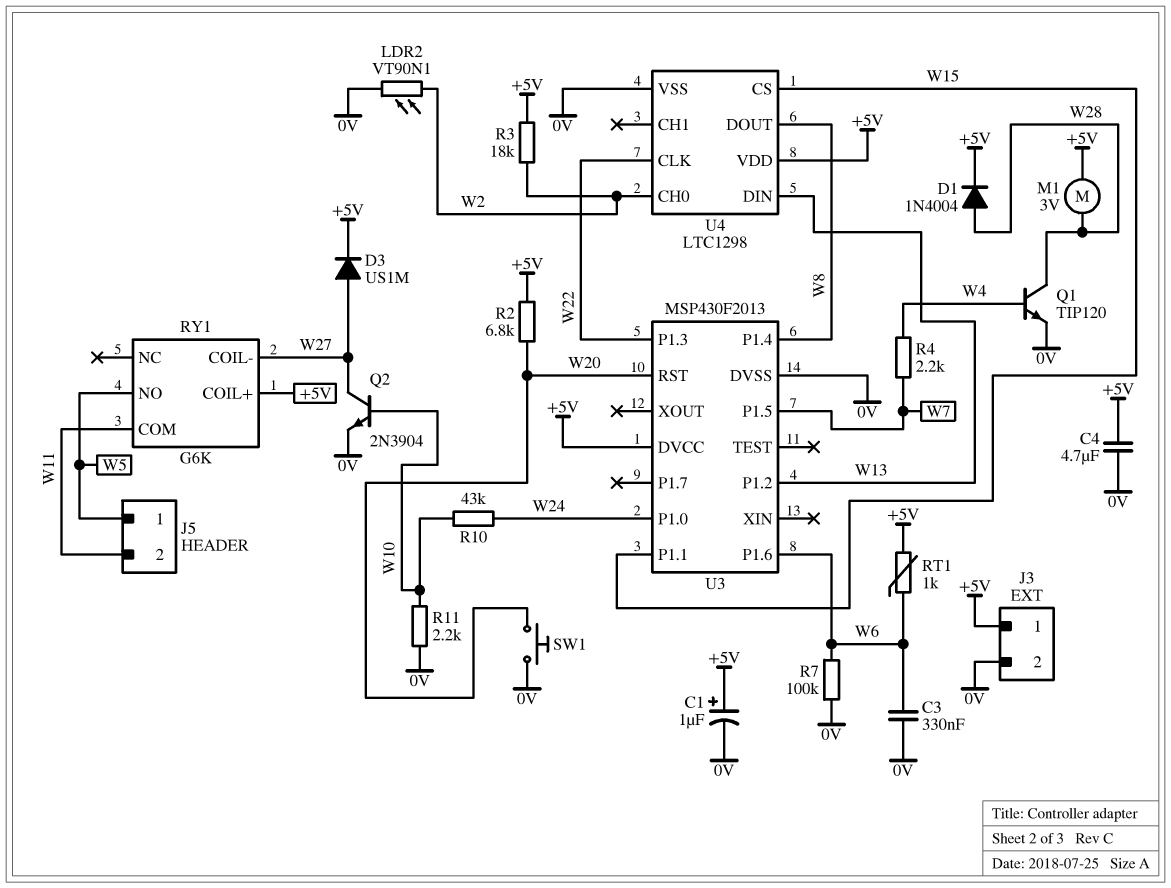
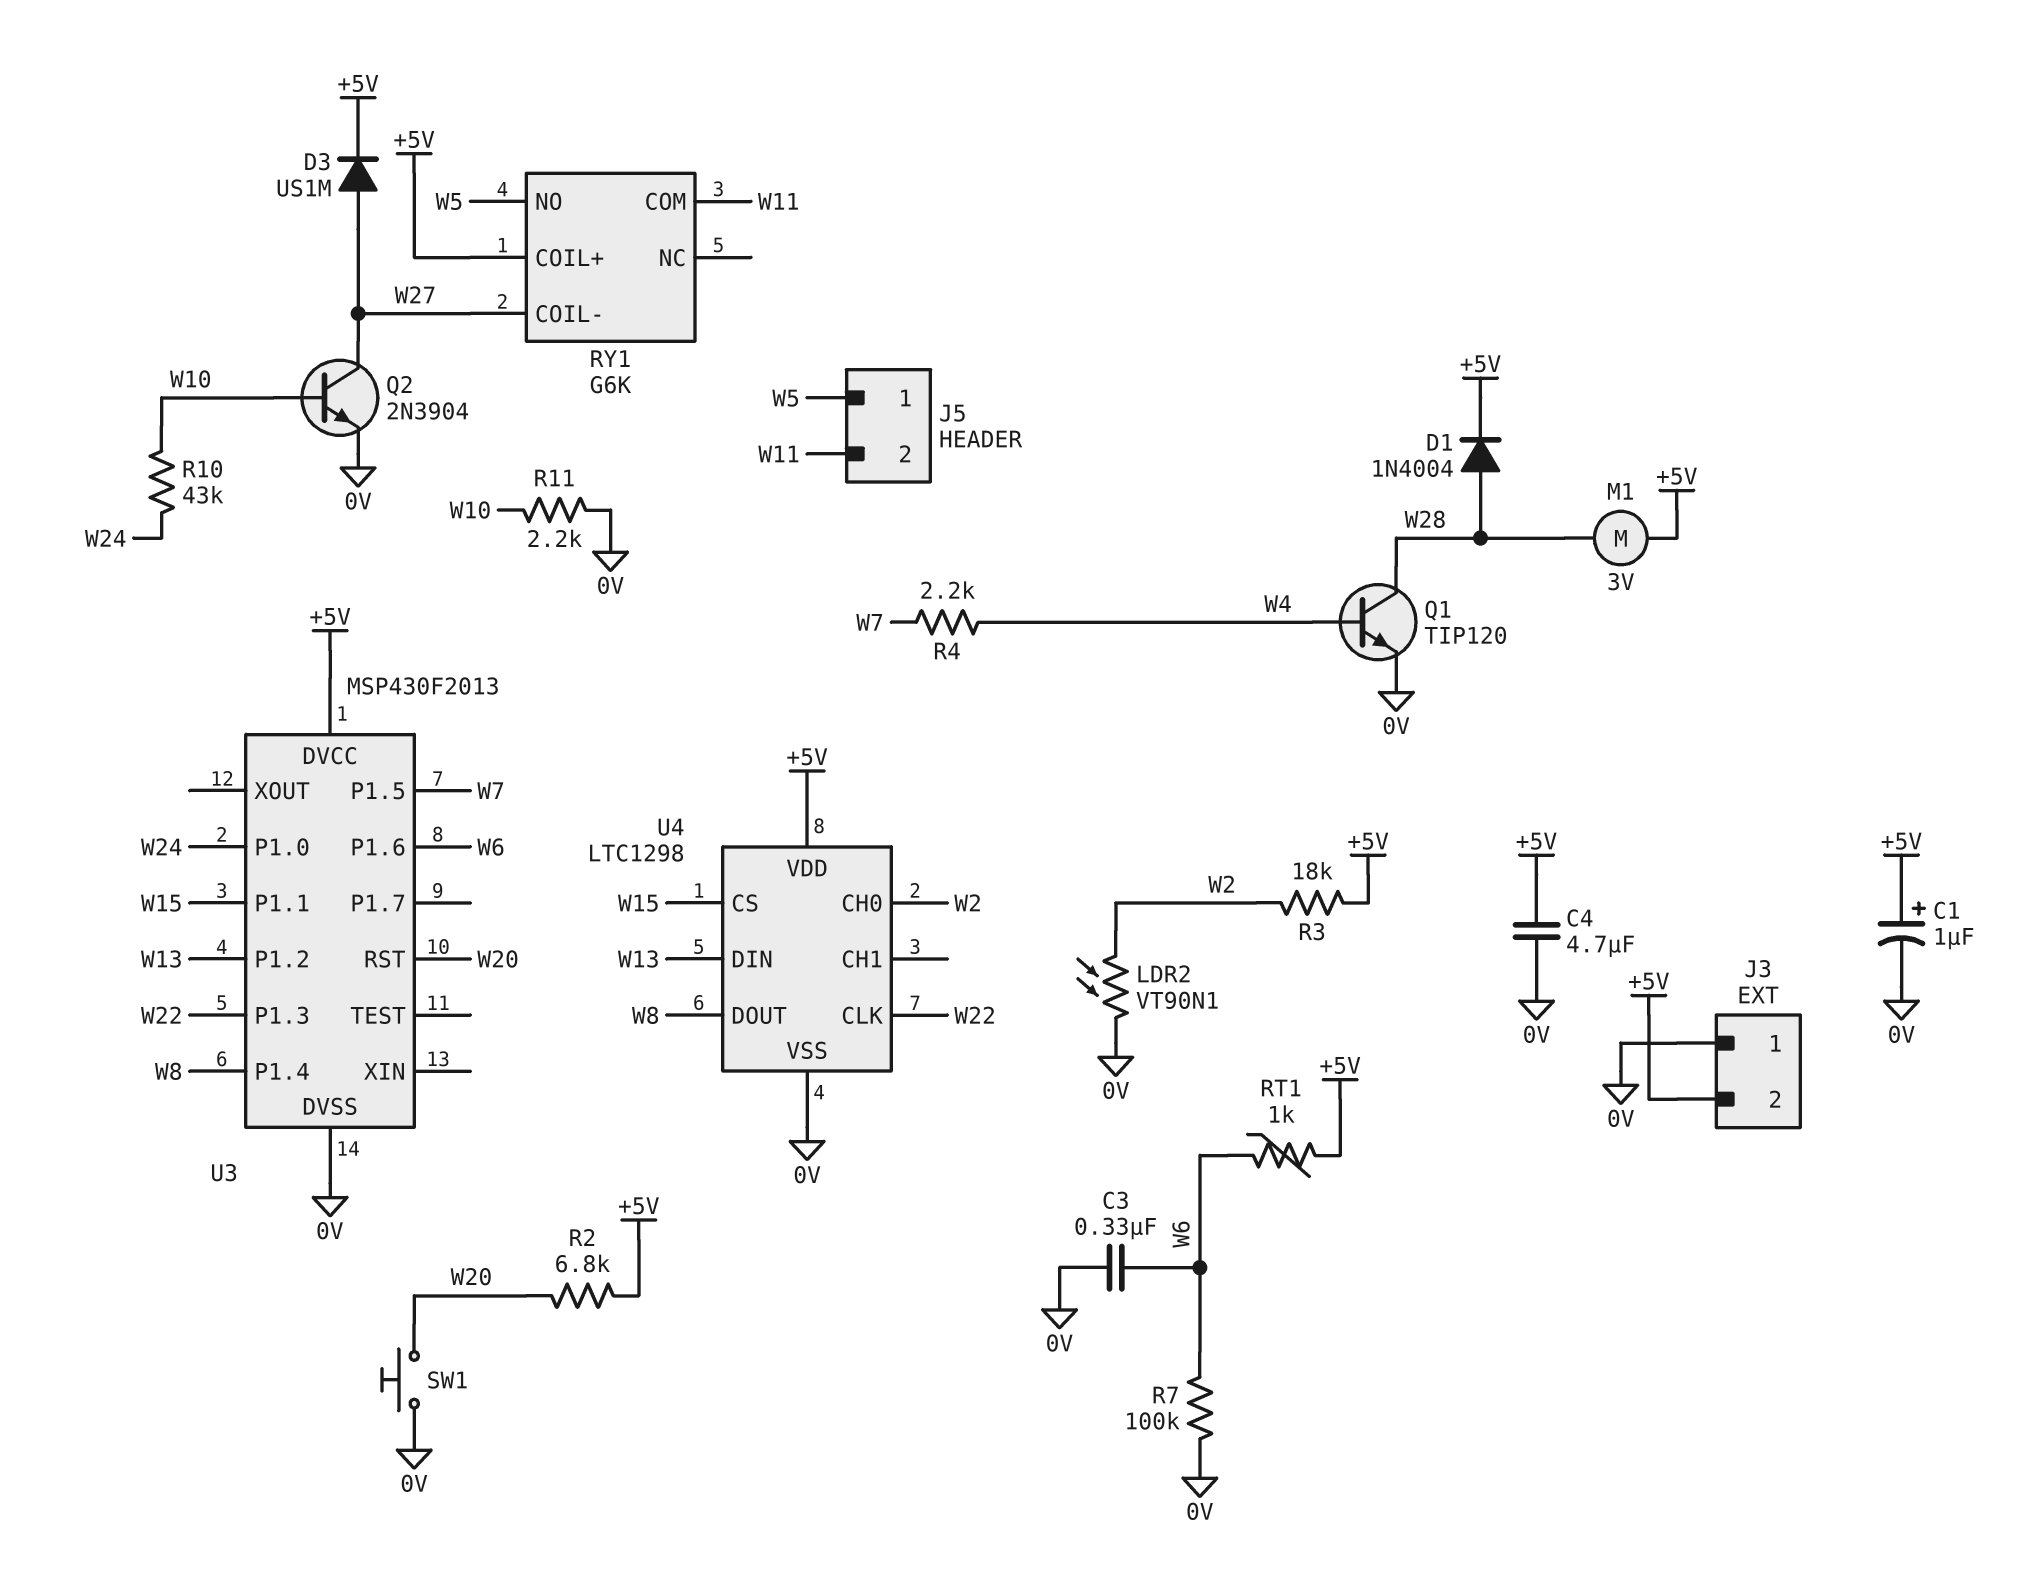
J3 pin 1: +5V -> 0V
J3 pin 2: 0V -> +5V

